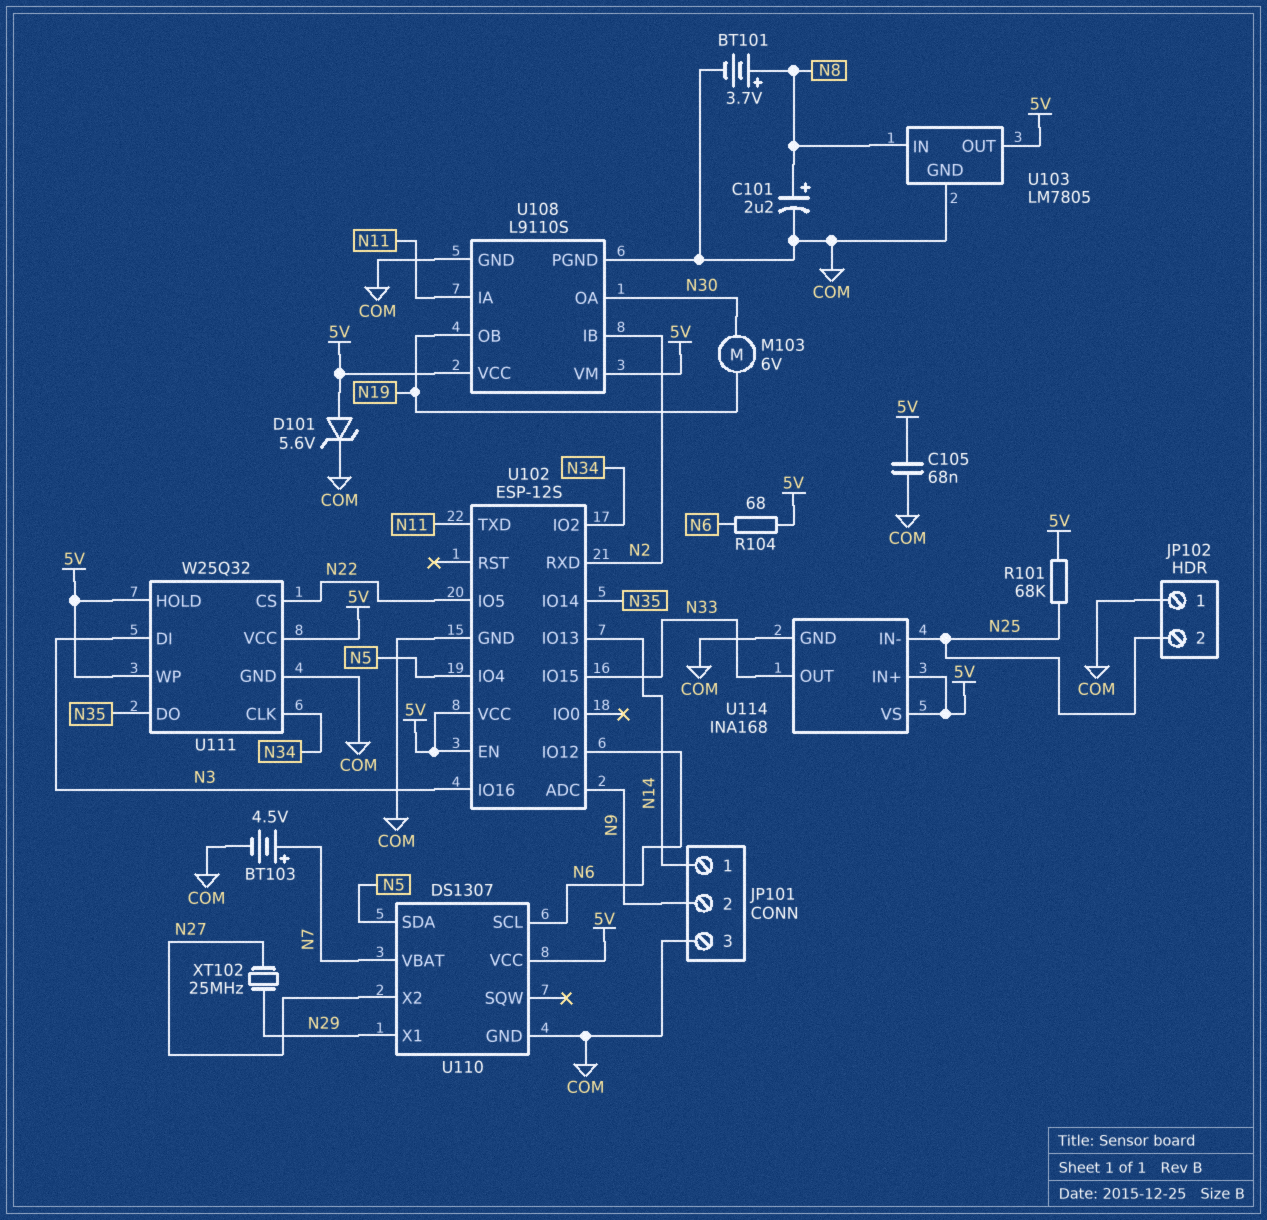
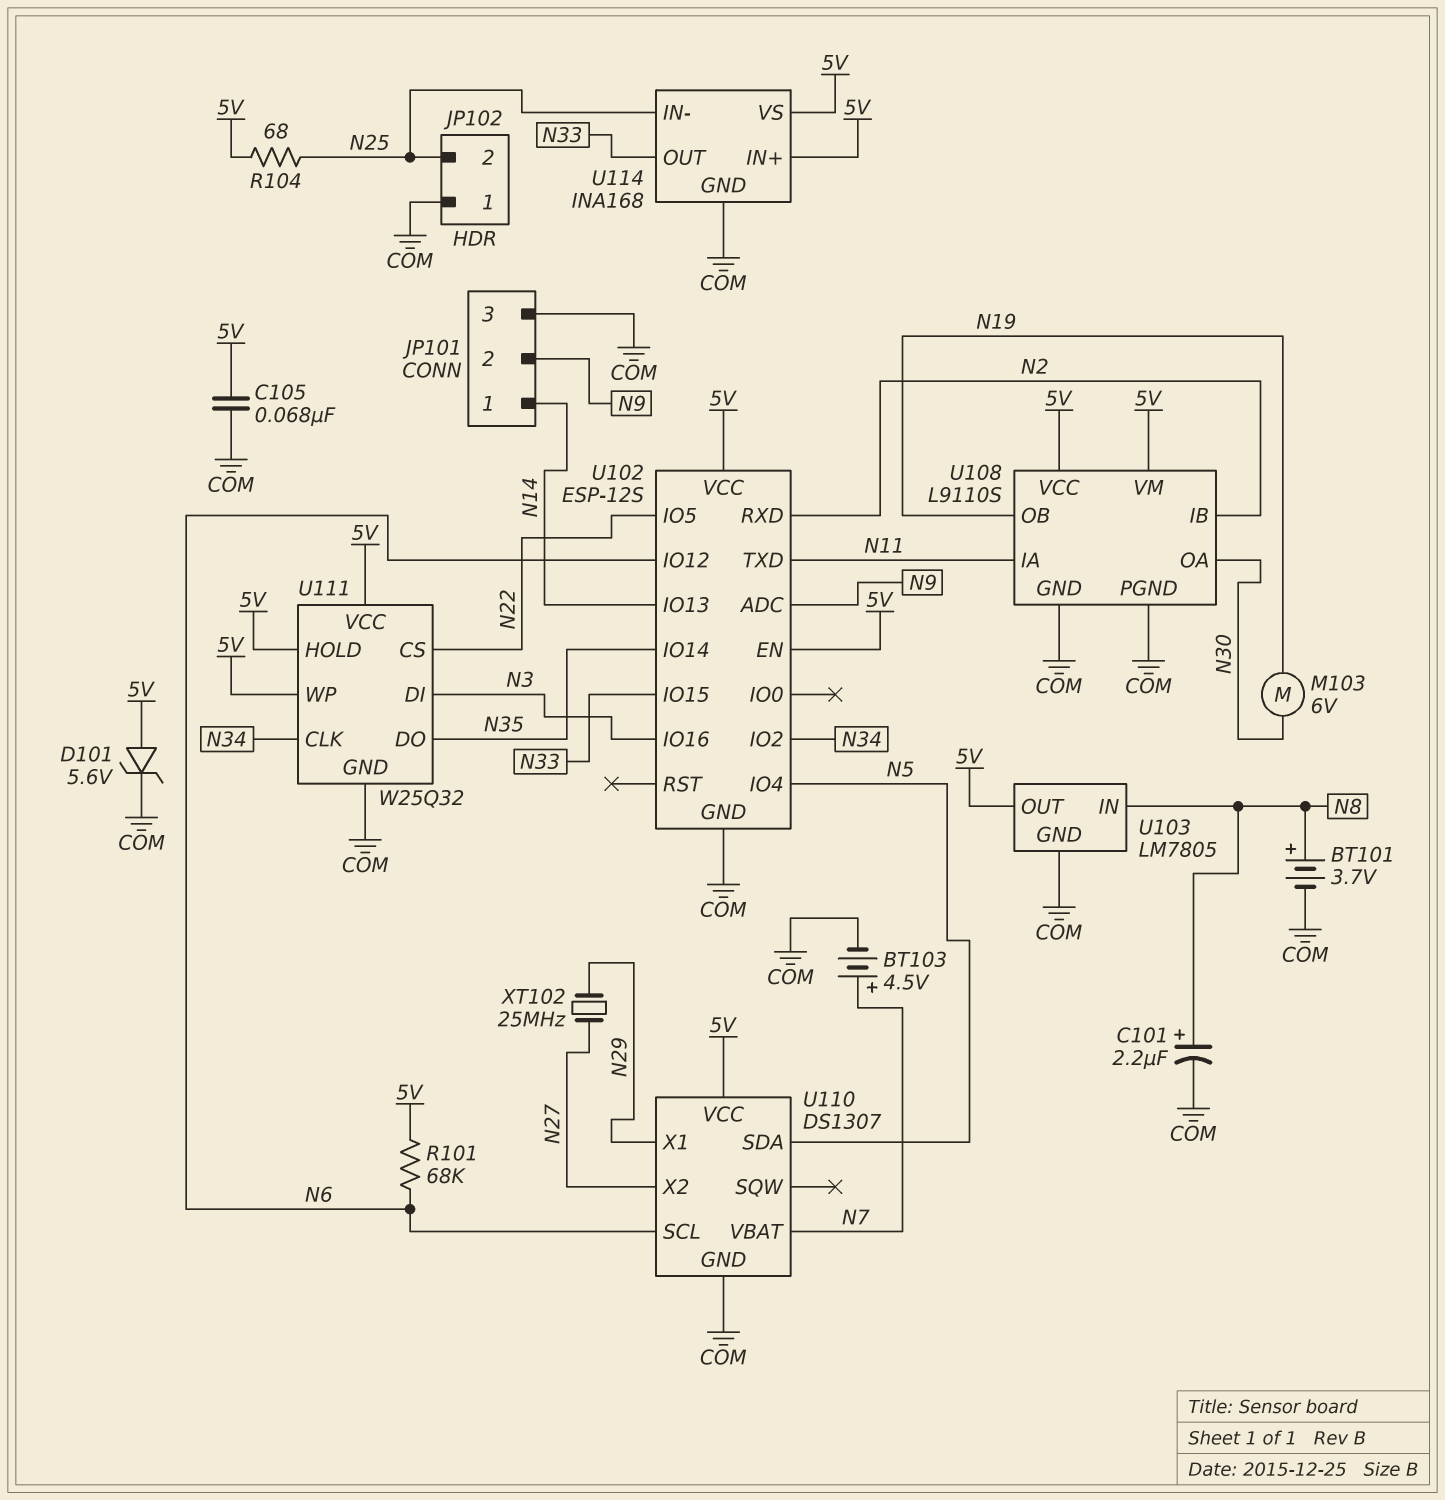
R101: 68k (5V, N25) -> 68k (5V, N6)
R104: 68 (5V, N6) -> 68 (5V, N25)

